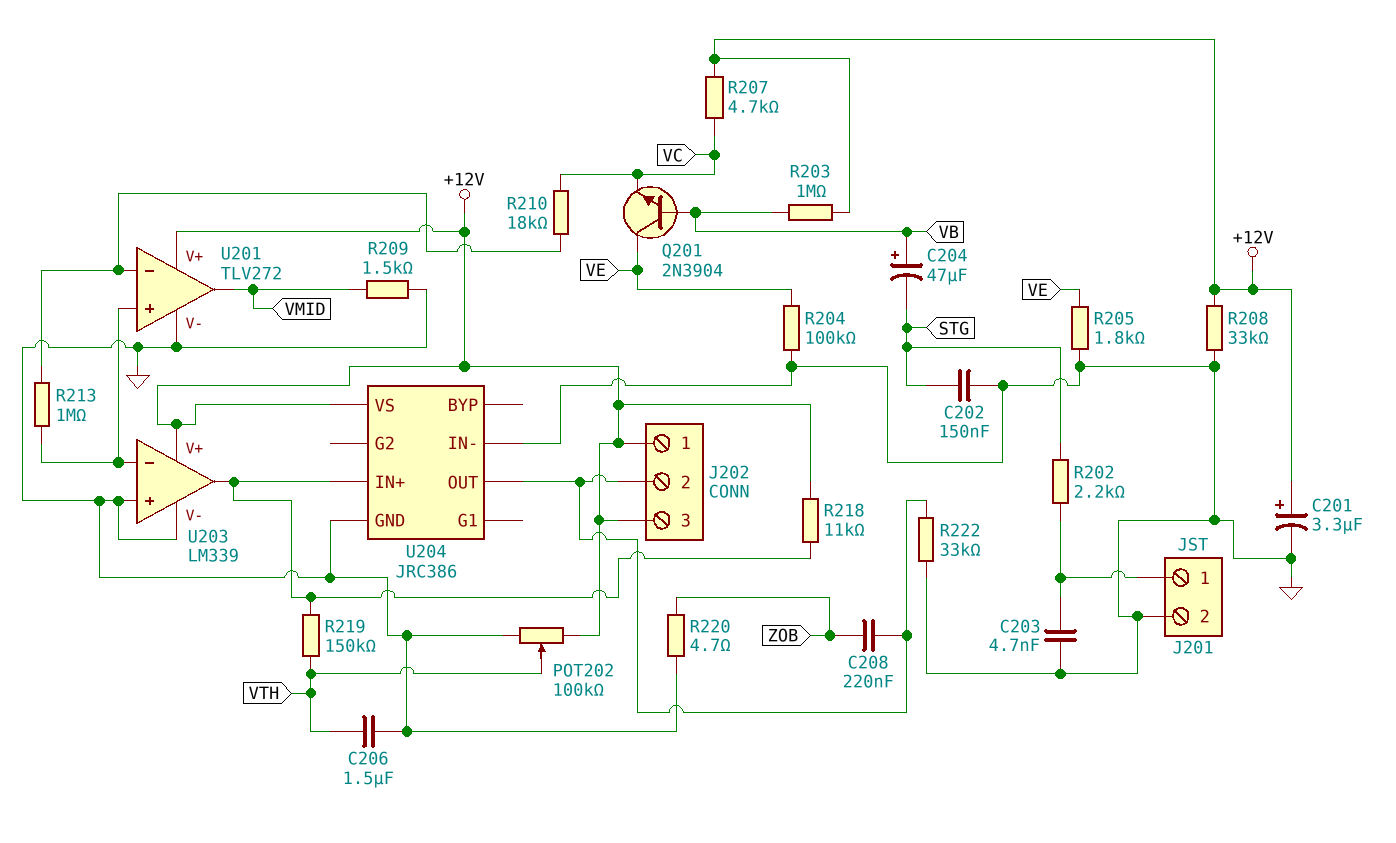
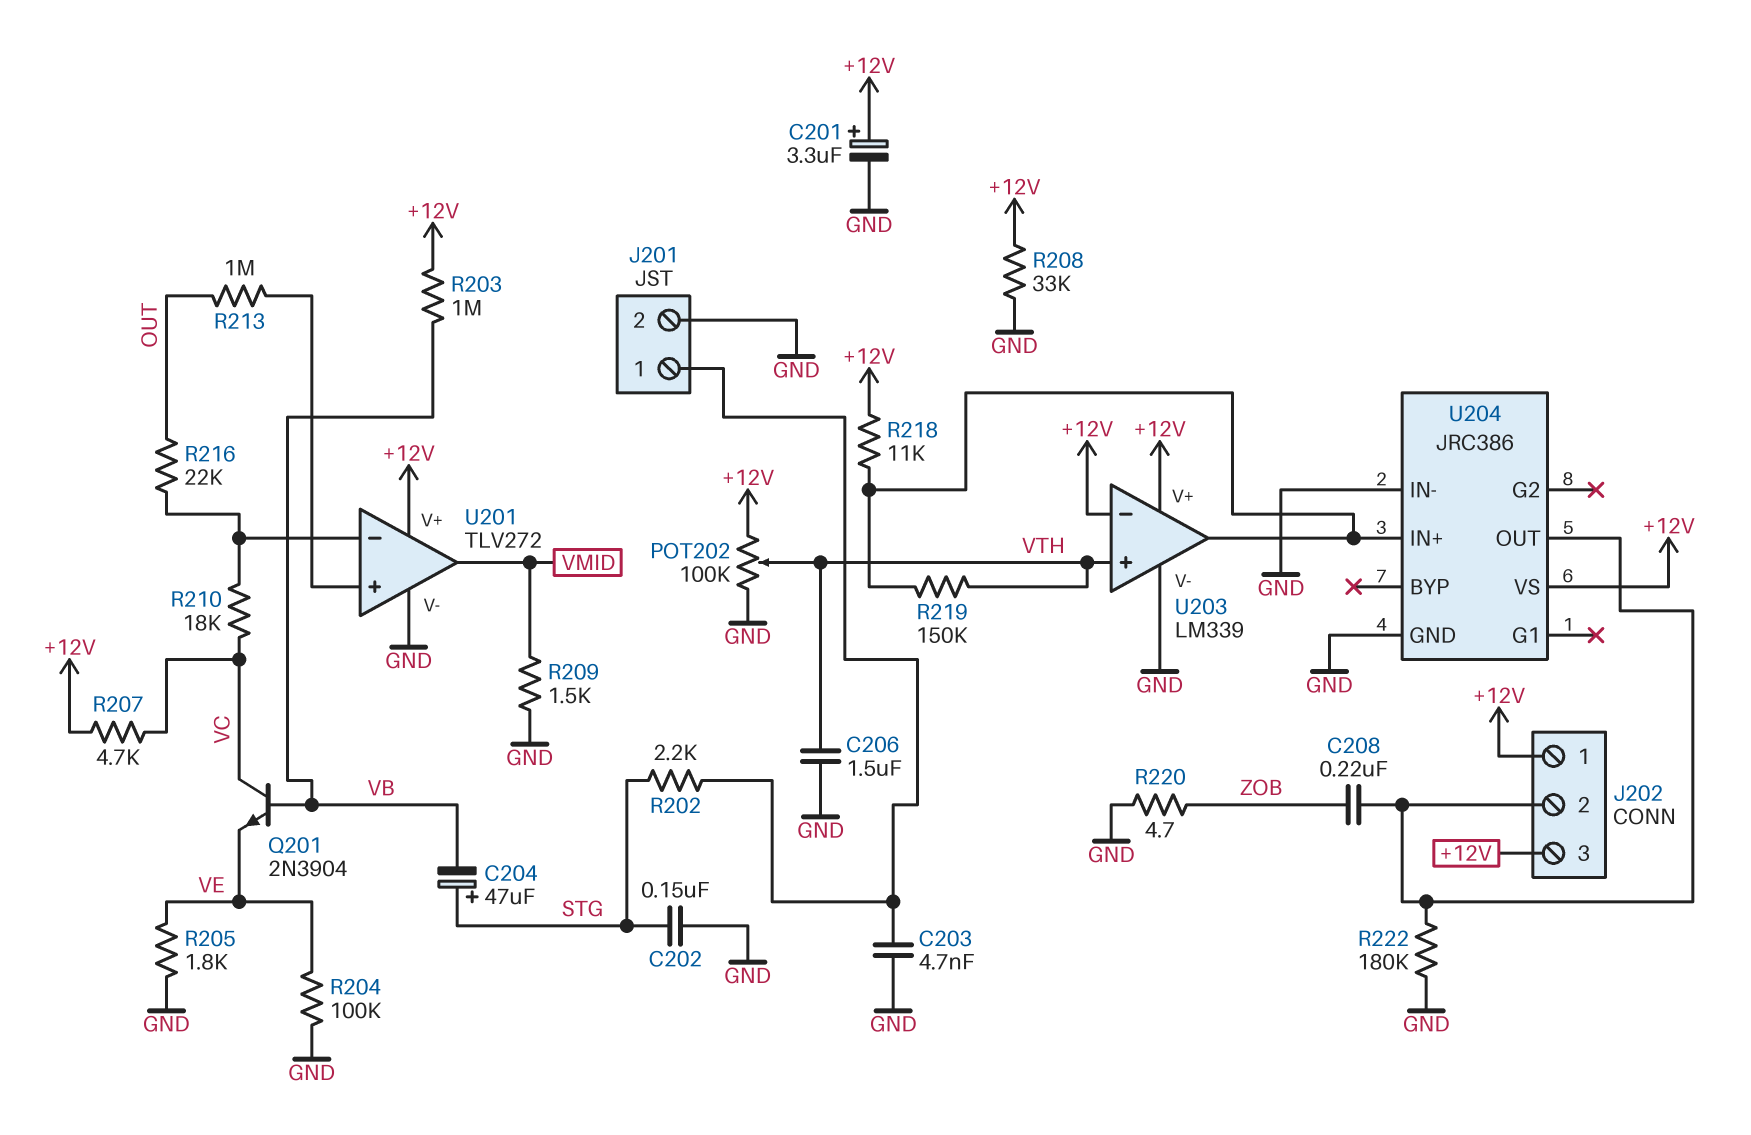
C204: 47uF (plus VB, minus STG) -> 47uF (plus STG, minus VB)
Q201: NPN 2N3904 (B VB, C VE, E VC) -> NPN 2N3904 (B VB, C VC, E VE)
R213: 1M (U201/in+, U201/in-) -> 1M (OUT, U201/in+)
R216: none -> 22k (OUT, U201/in-)
R222: 33k (GND, J202/2) -> 180k (GND, J202/2)
U203 pin in+: GND -> VTH
U203 pin in-: U201/in+ -> +12V

